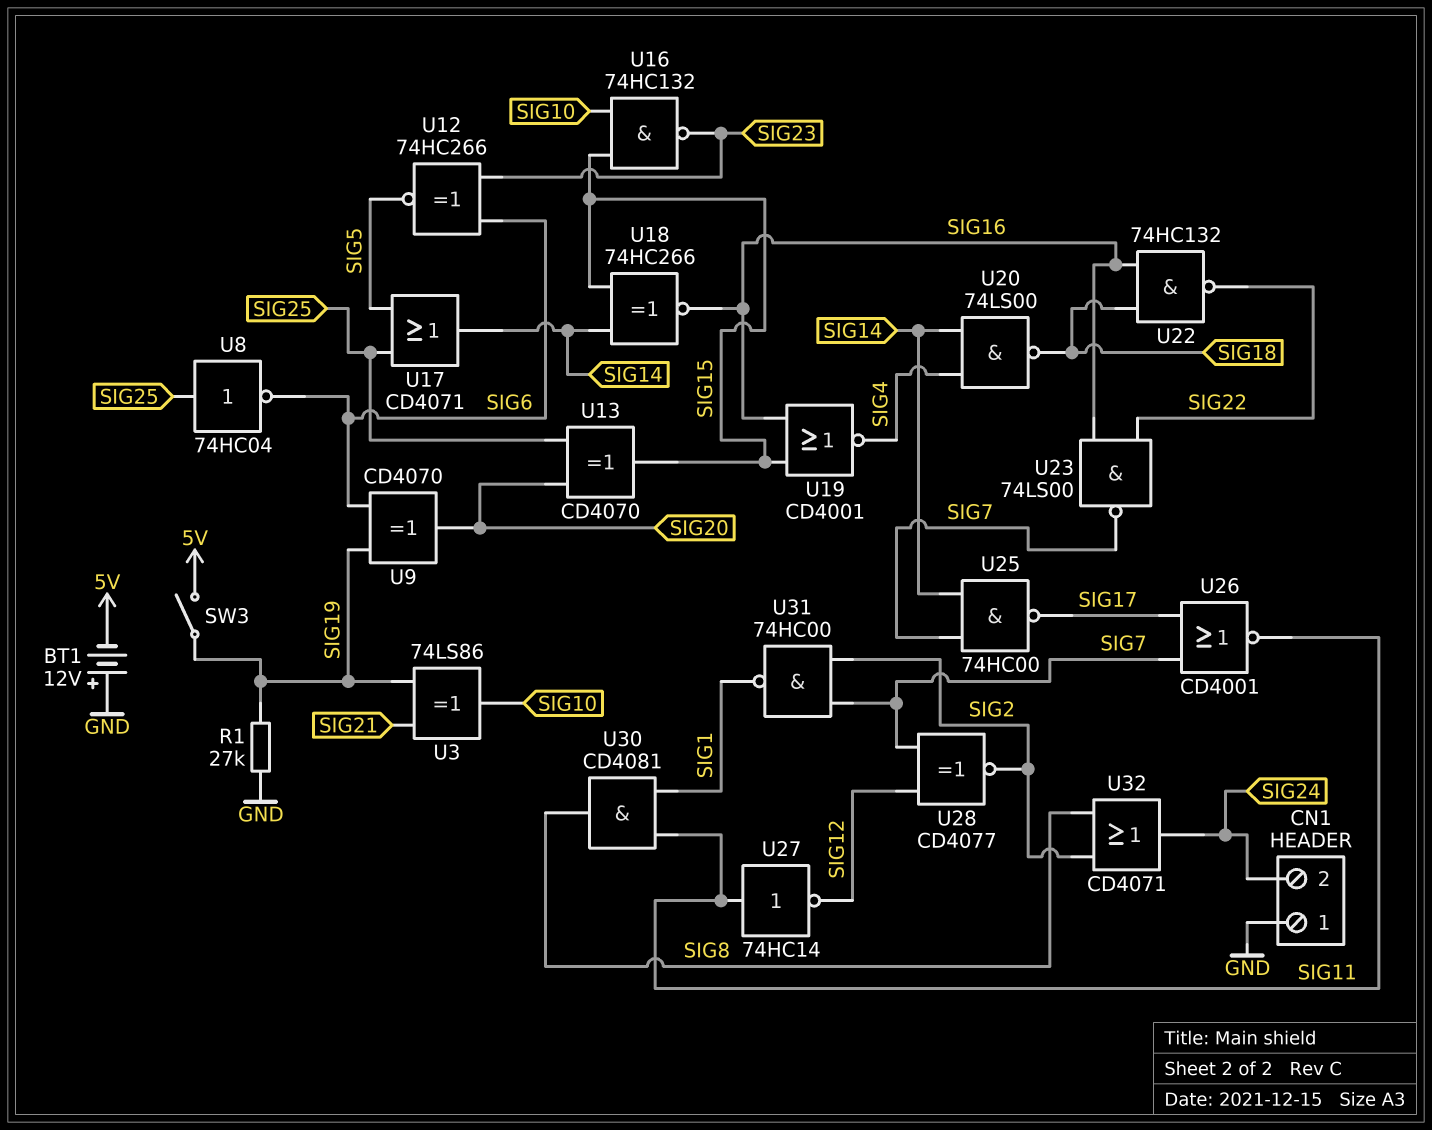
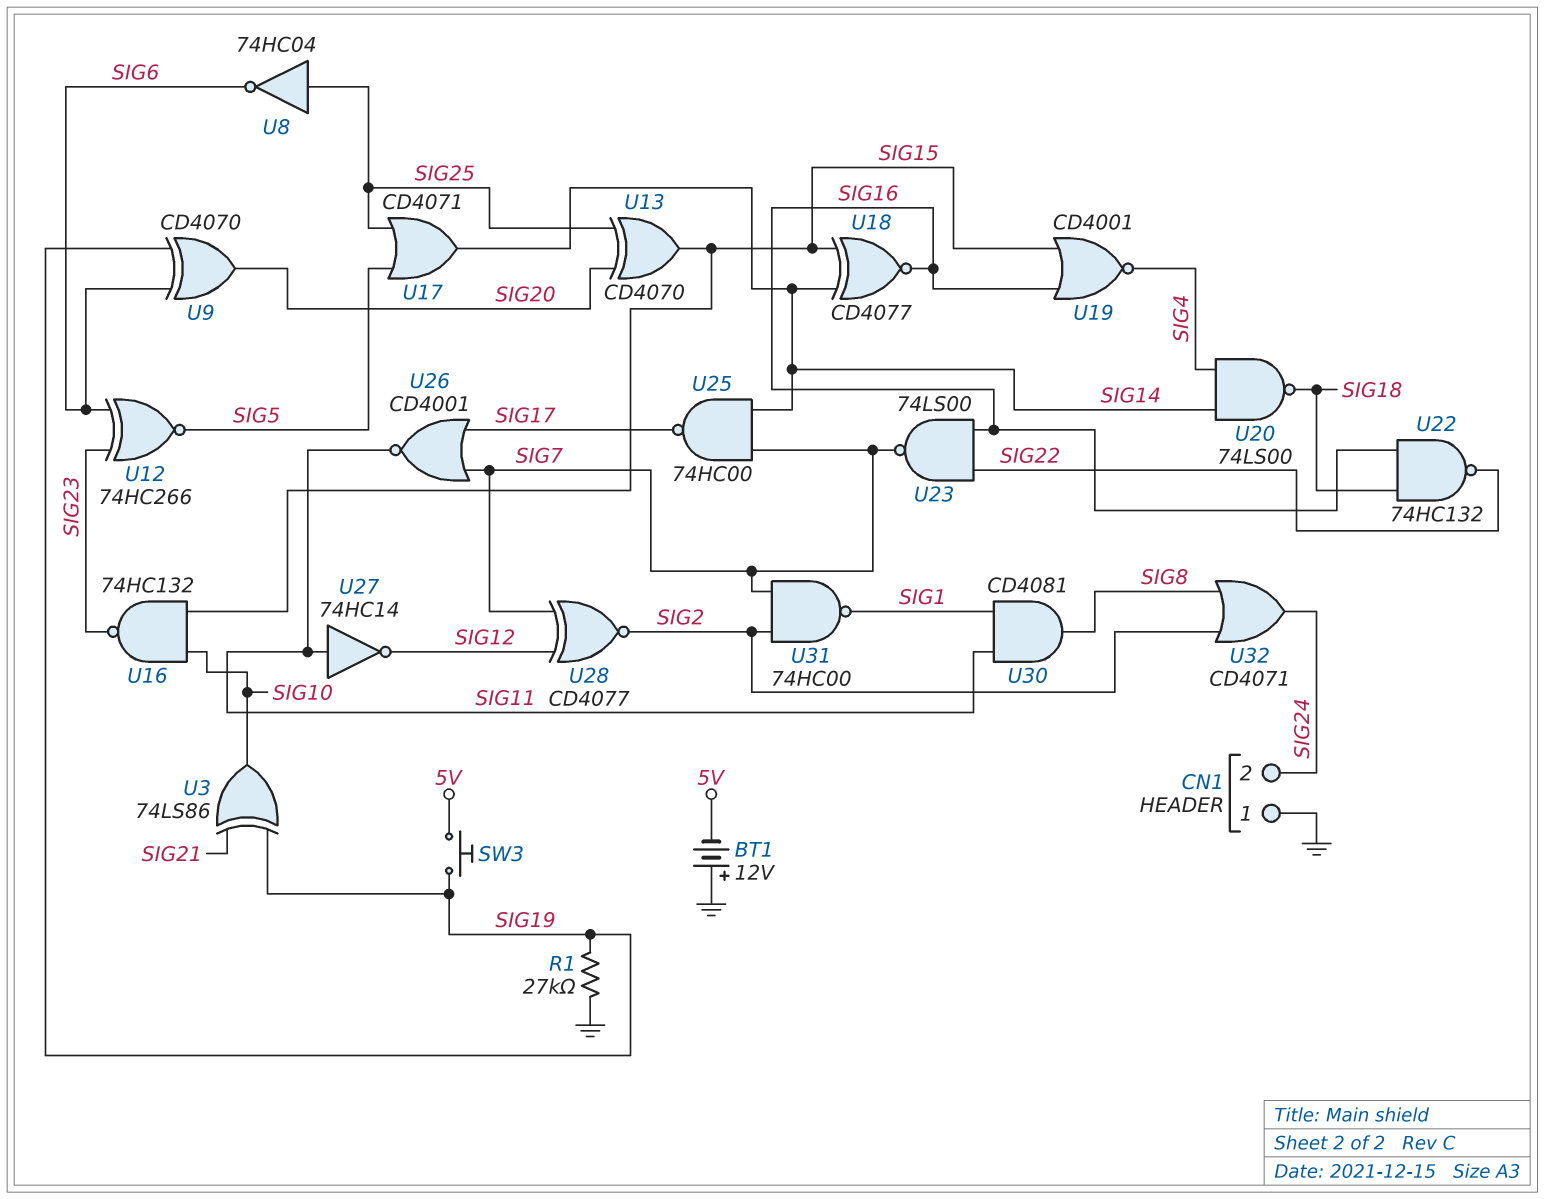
SW3: switch (5V, SIG19) -> button (5V, SIG19)
U18: XNOR 74HC266 (in SIG14, in SIG15, out SIG16) -> XNOR CD4077 (in SIG14, in SIG15, out SIG16)

